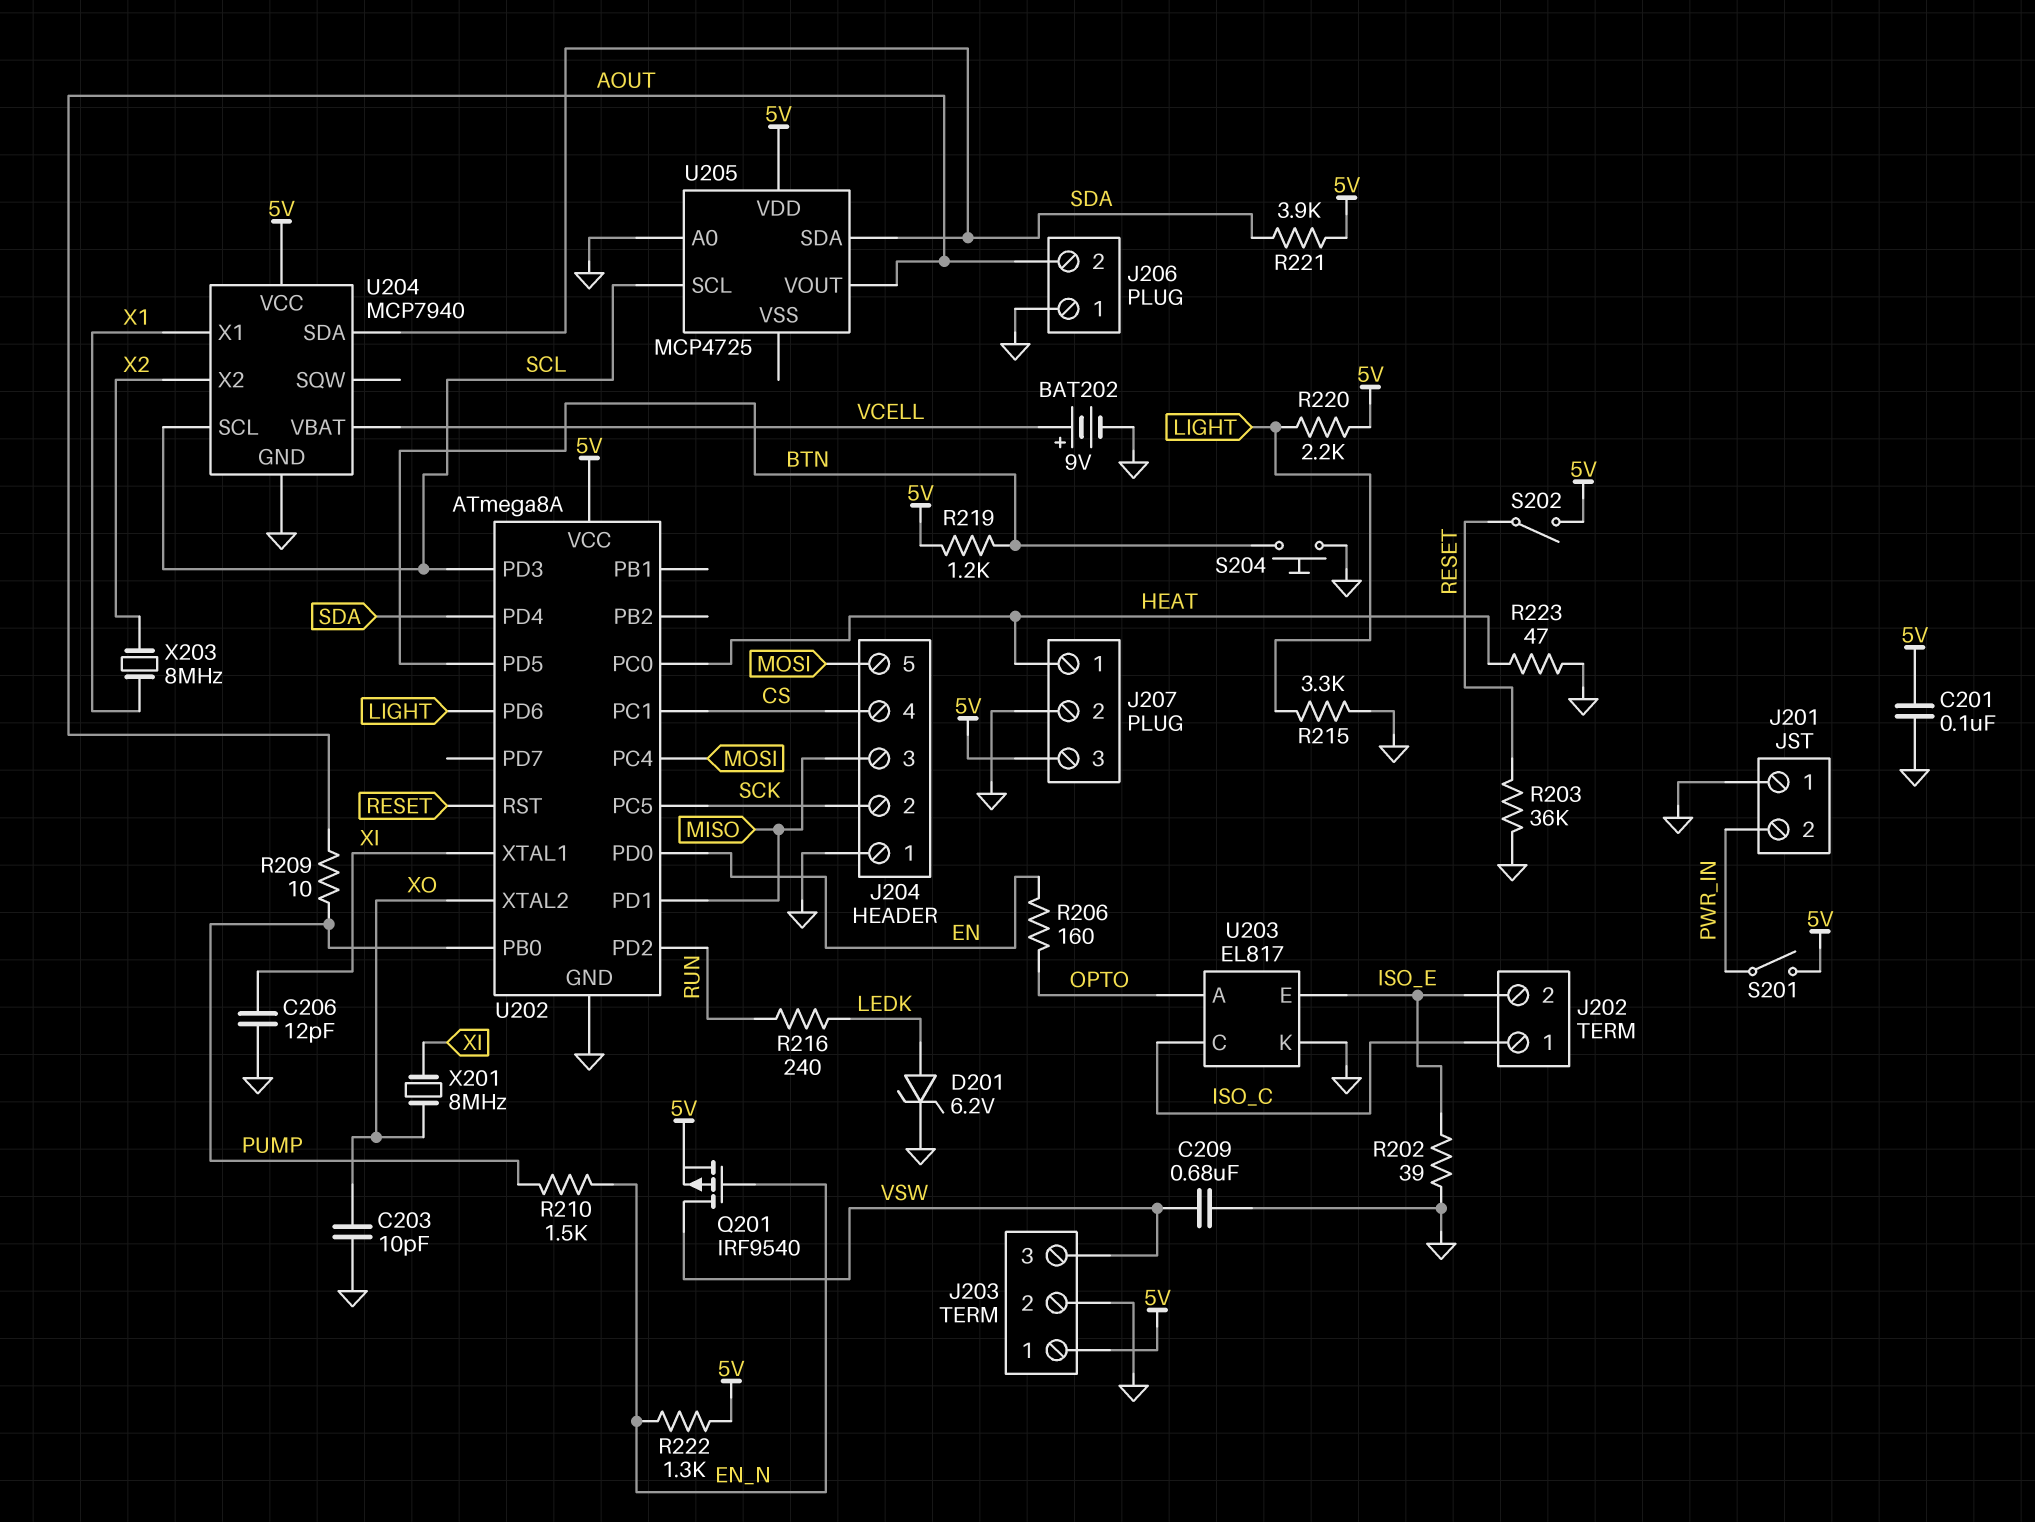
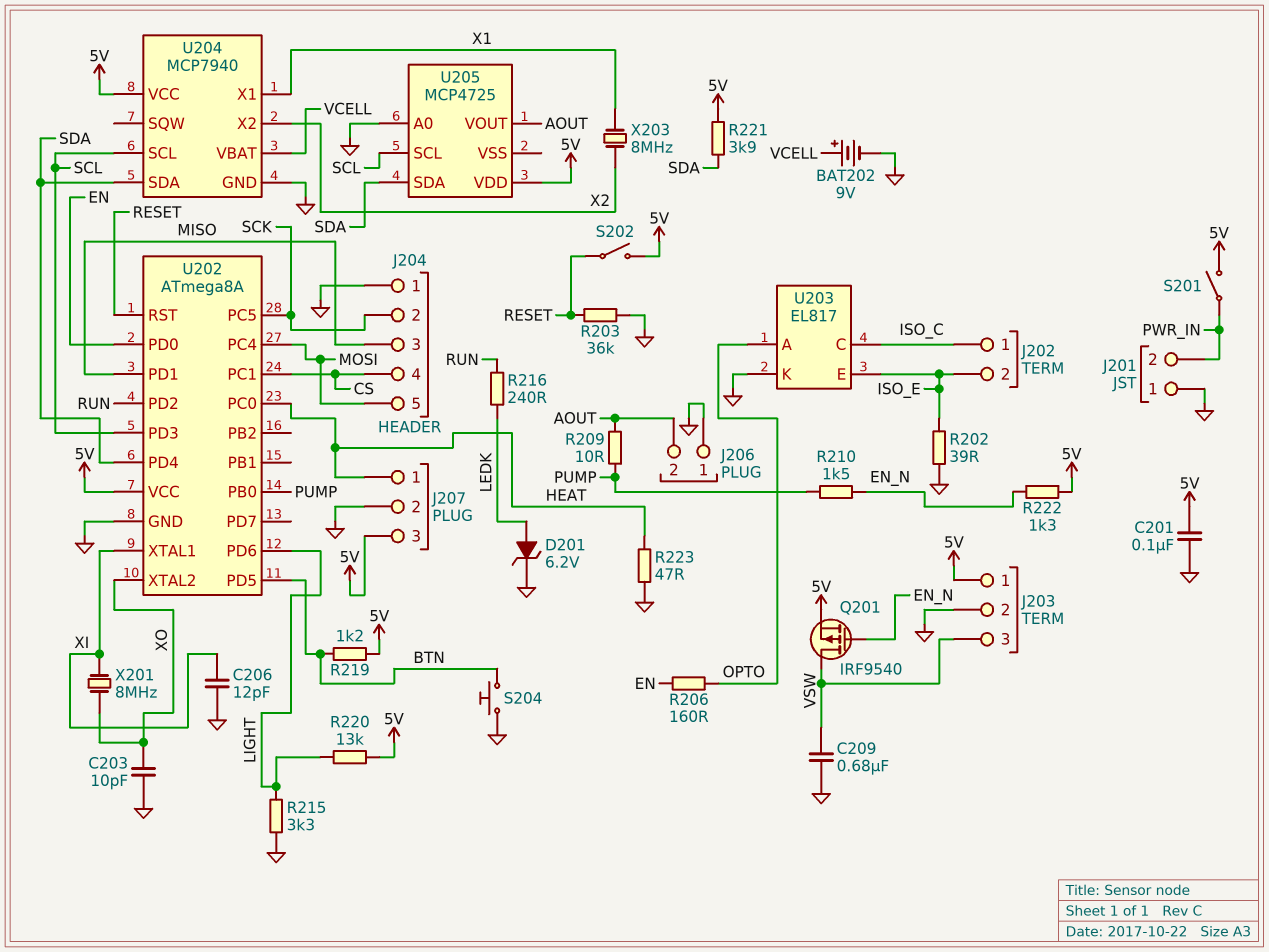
R220: 2.2k (5V, LIGHT) -> 13k (5V, LIGHT)

